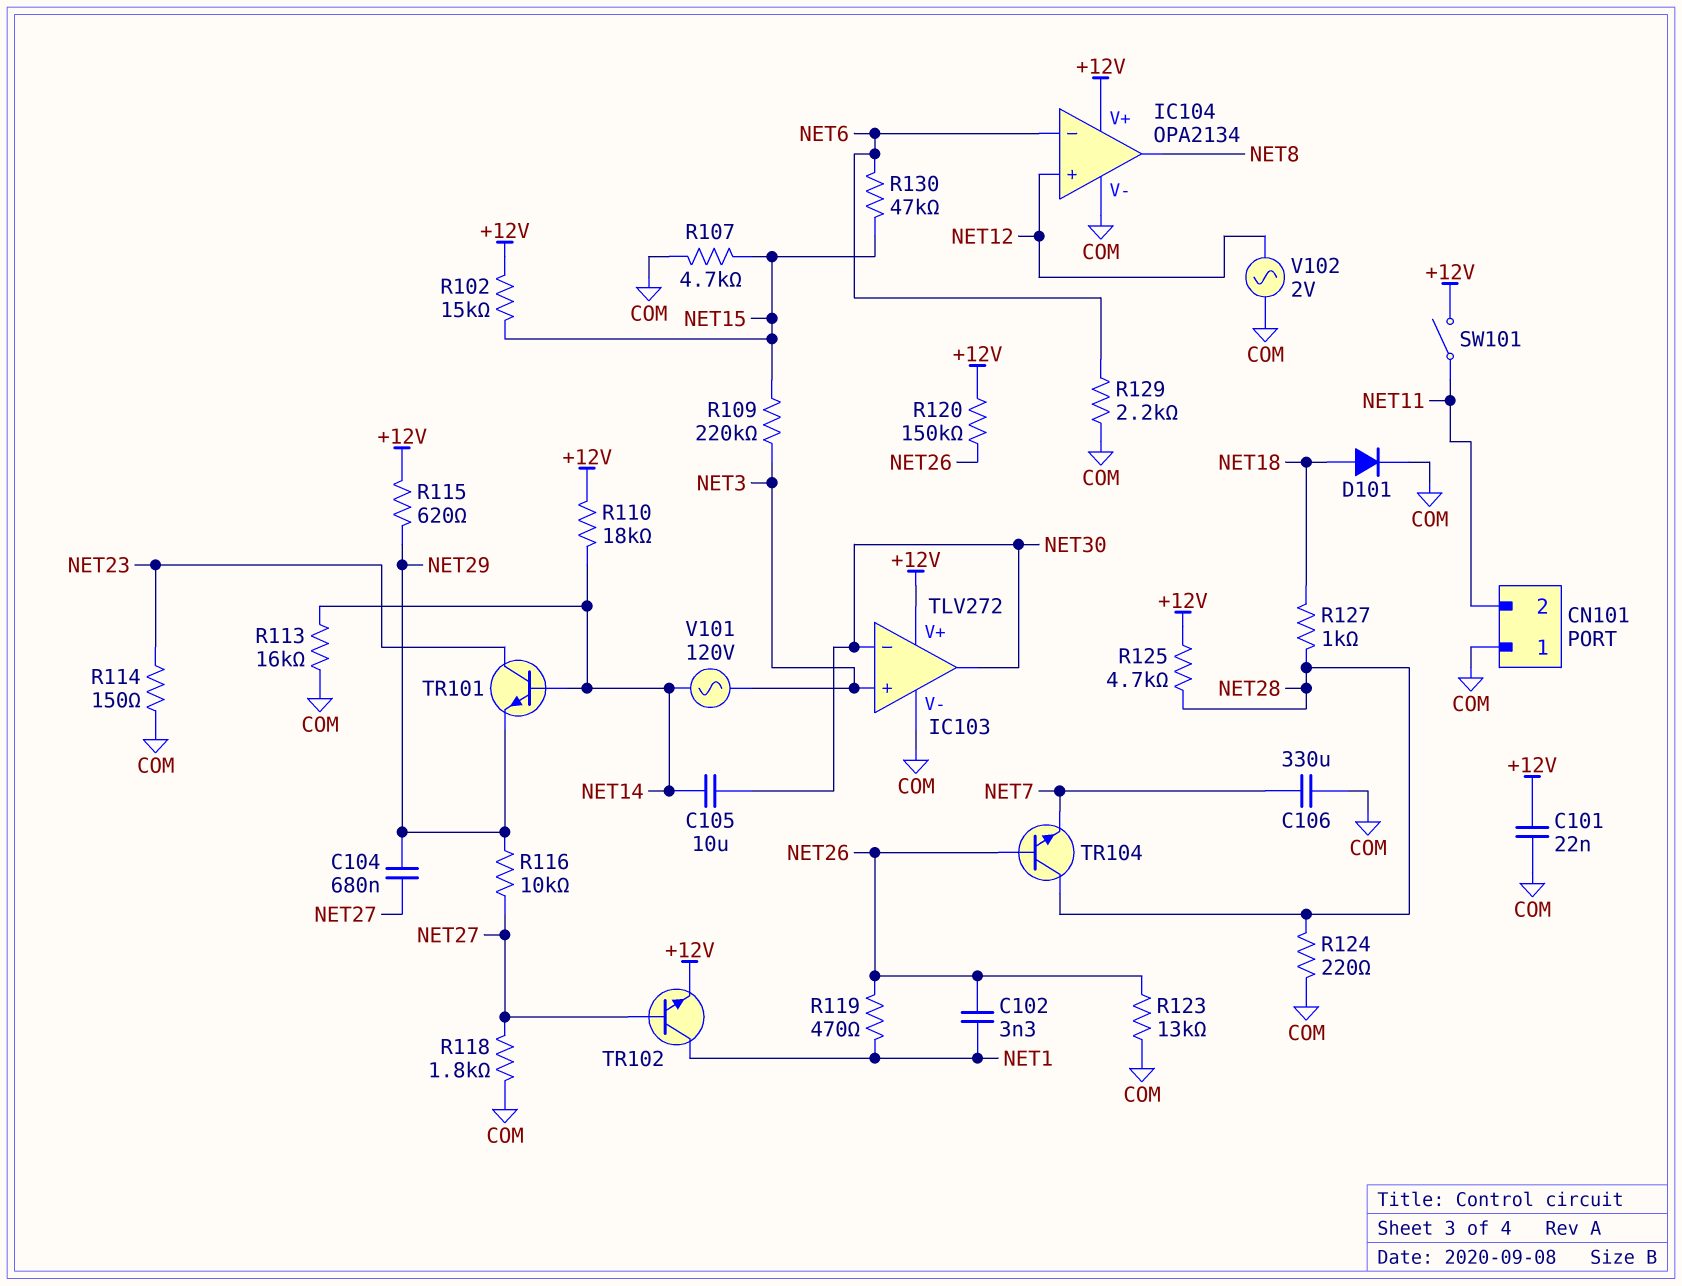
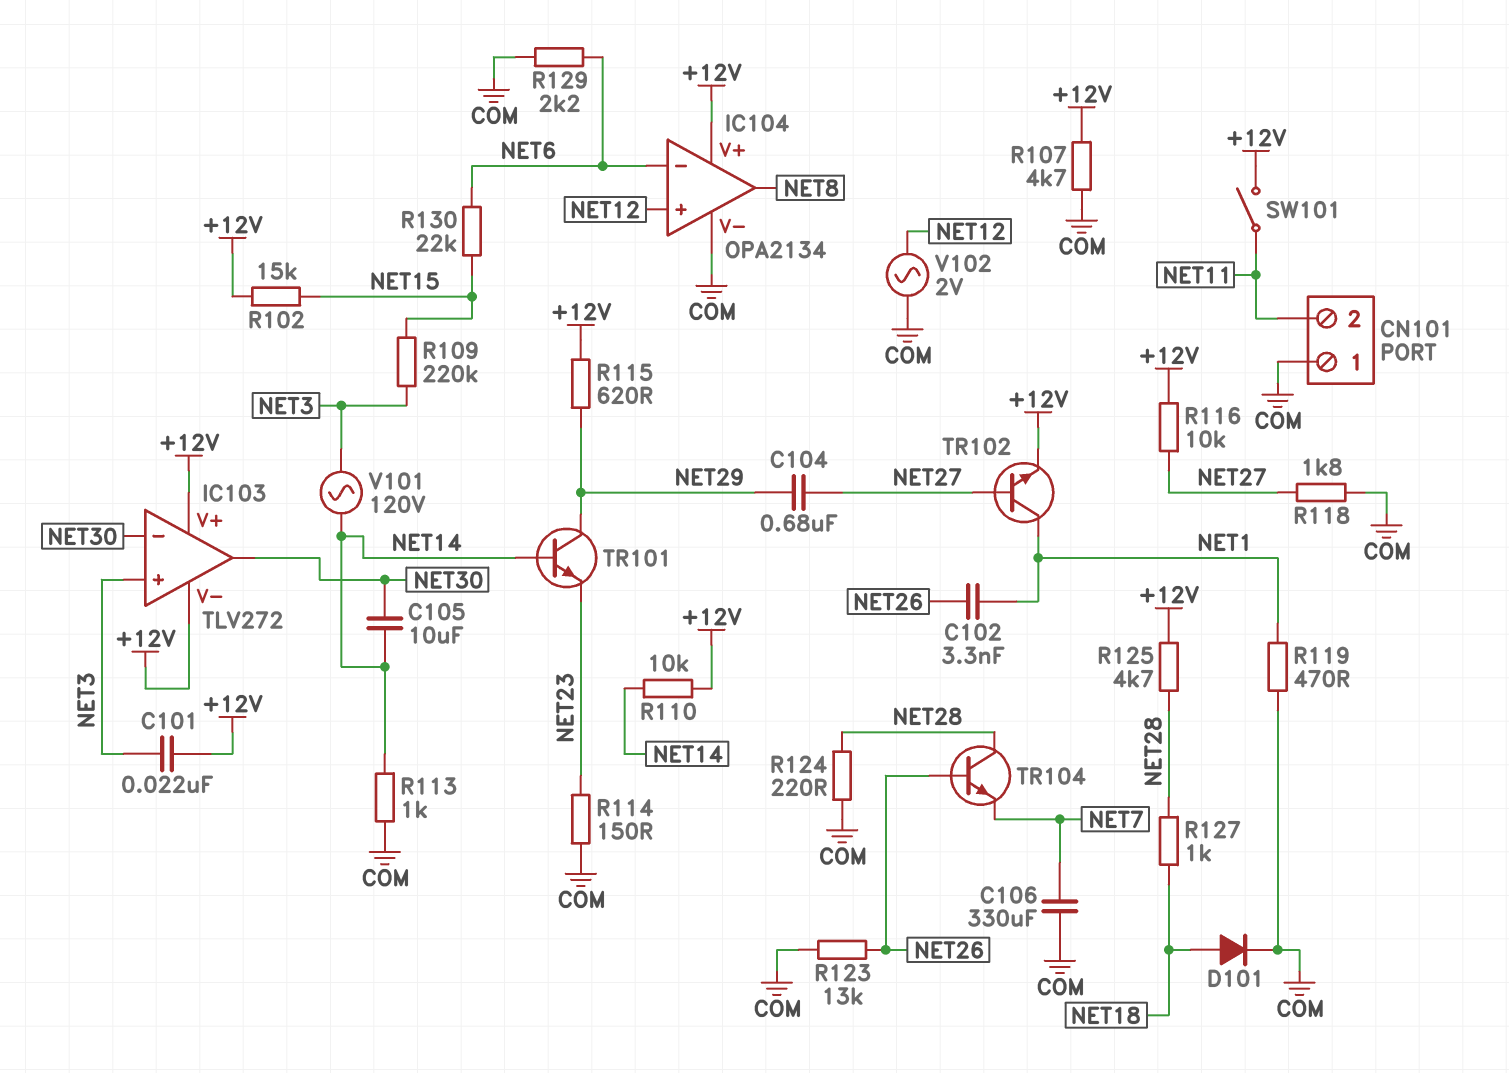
C101: 22nF (+12V, COM) -> 22nF (+12V, NET3)
IC103 pin V-: COM -> +12V
R107: 4.7k (COM, NET15) -> 4.7k (+12V, COM)
R110: 18k (+12V, NET14) -> 10k (+12V, NET14)
R113: 16k (COM, NET14) -> 1k (COM, NET14)
R116: 10k (NET27, NET29) -> 10k (+12V, NET27)
R119: 470 (NET1, NET26) -> 470 (COM, NET1)
R120: 150k (+12V, NET26) -> none
R130: 47k (NET6, NET15) -> 22k (NET6, NET15)
TR101: NPN (B NET14, C NET23, E NET29) -> NPN (B NET14, C NET29, E NET23)

